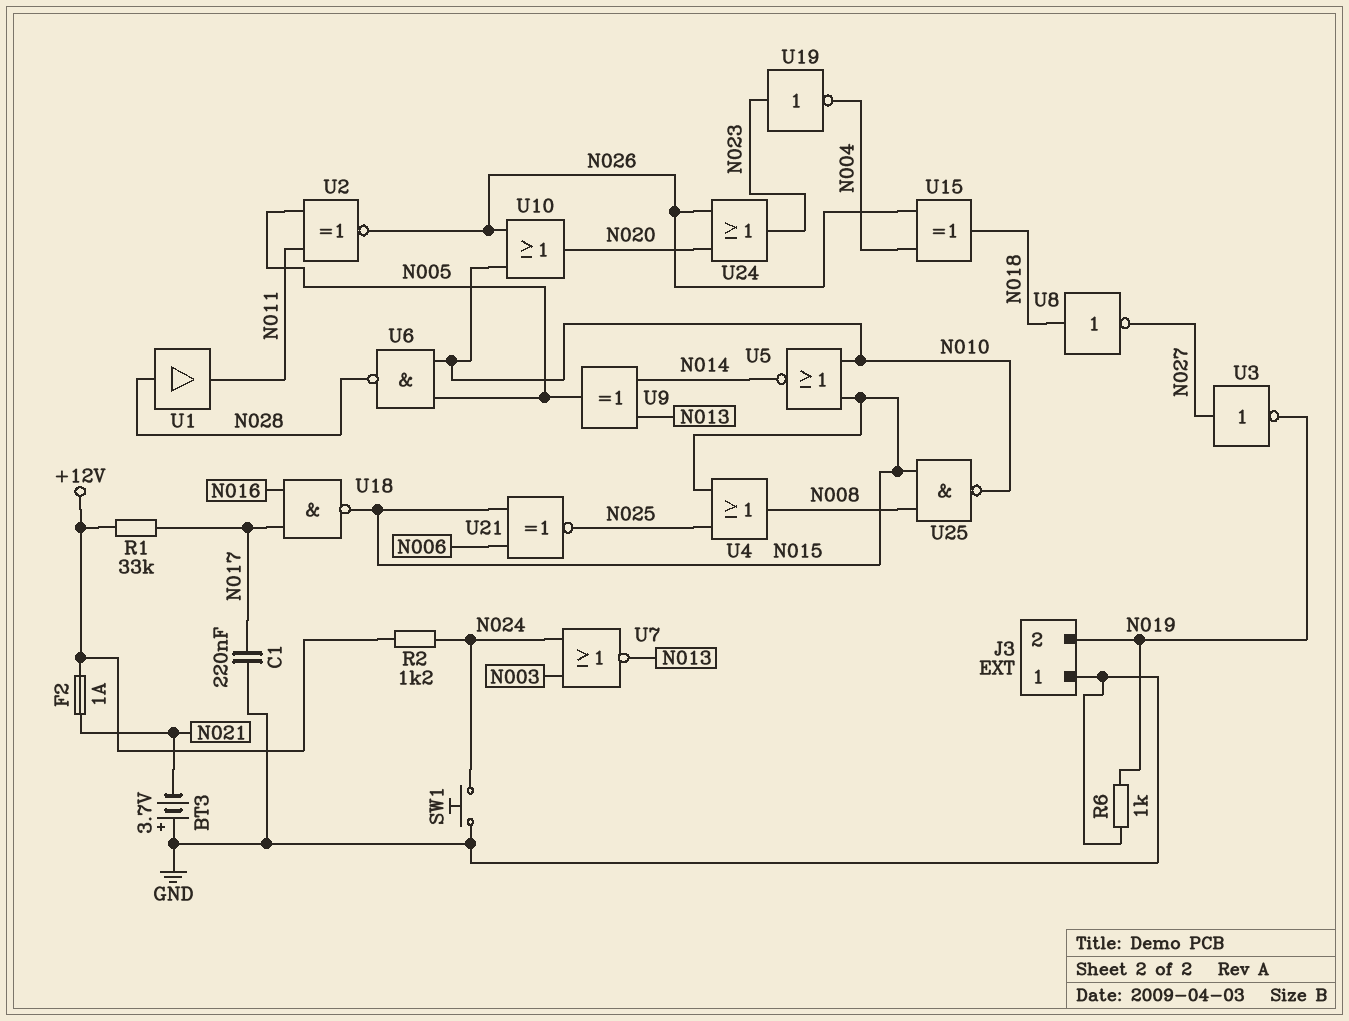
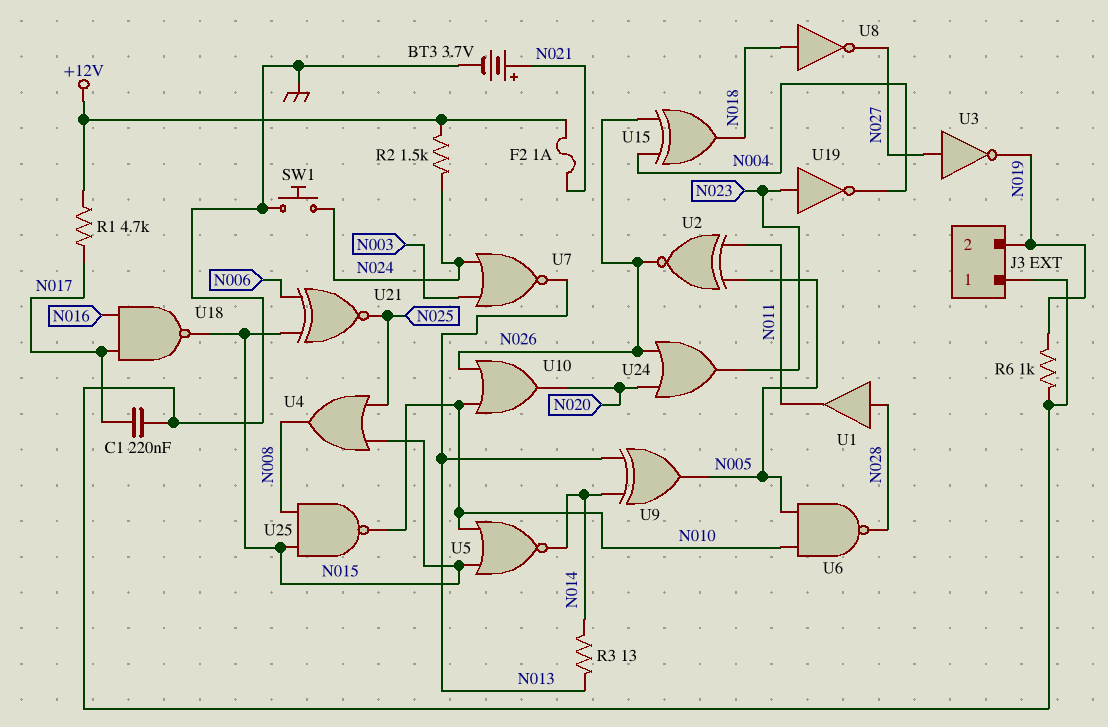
BT3: 3.7V (plus GND, minus N021) -> 3.7V (plus N021, minus GND)
R1: 33k (+12V, N017) -> 4.7k (+12V, N017)
R2: 1.2k (+12V, N024) -> 1.5k (+12V, N024)
R3: none -> 13 (N013, N014)

